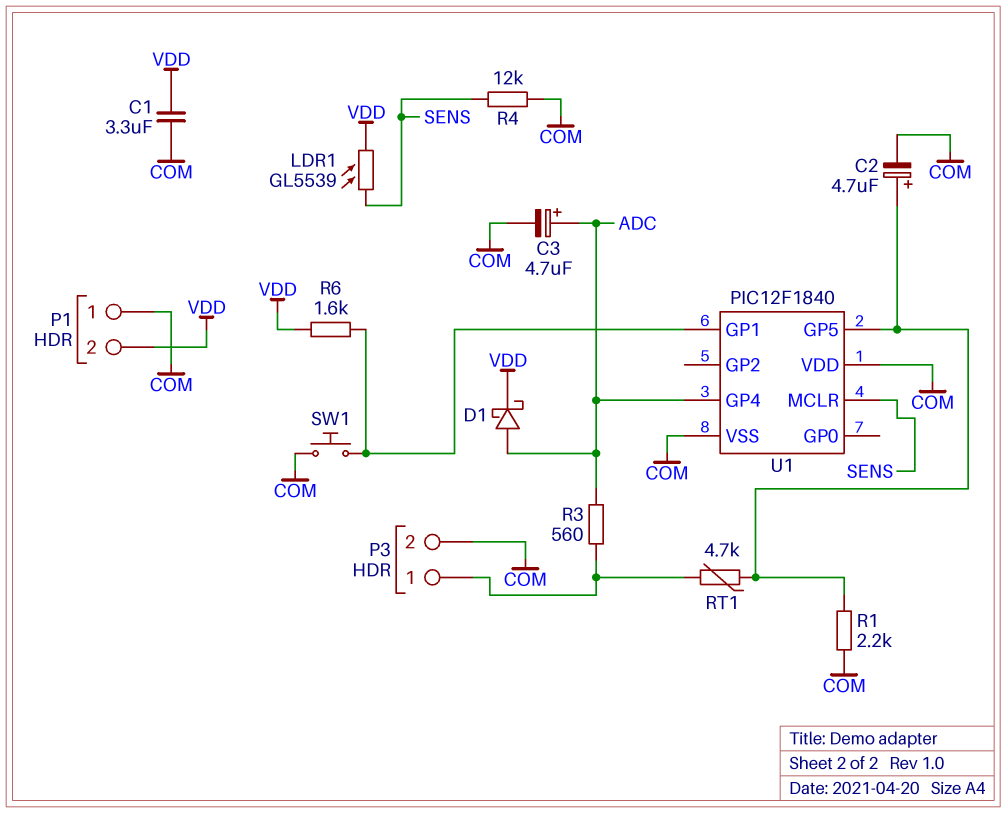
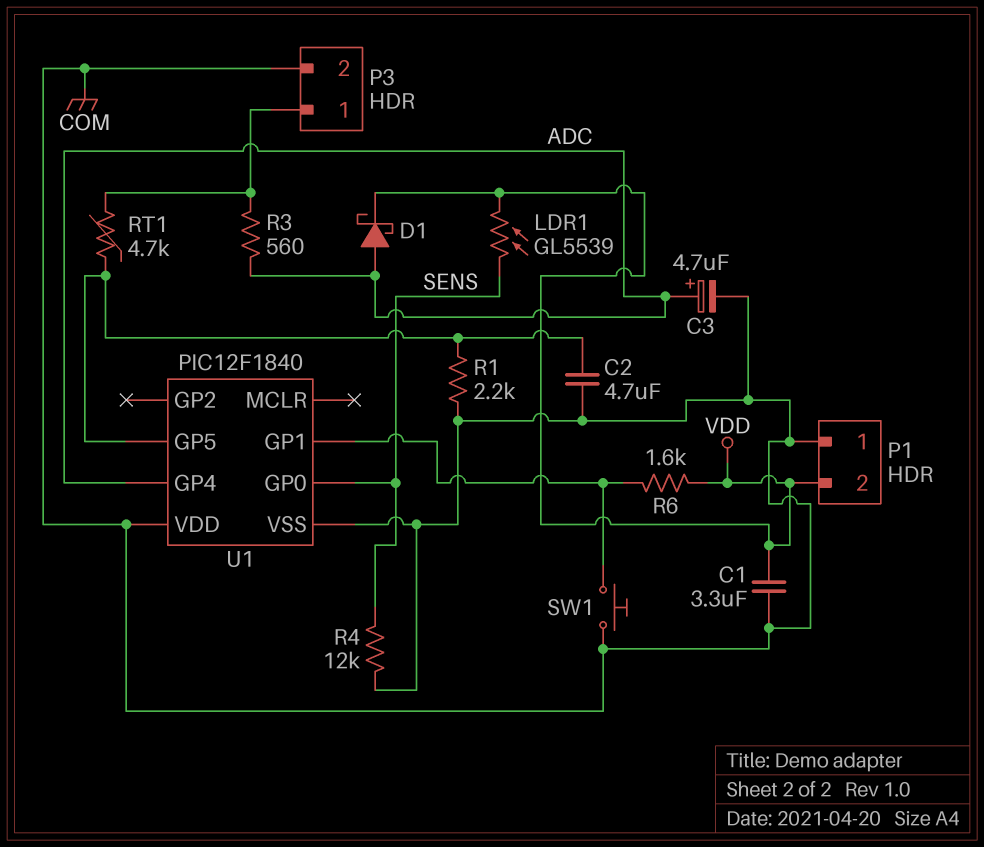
C2: 4.7uF (plus U1/GP5, minus COM) -> 4.7uF (COM, U1/GP5)
U1 pin GP0: none -> SENS
U1 pin MCLR: SENS -> none

